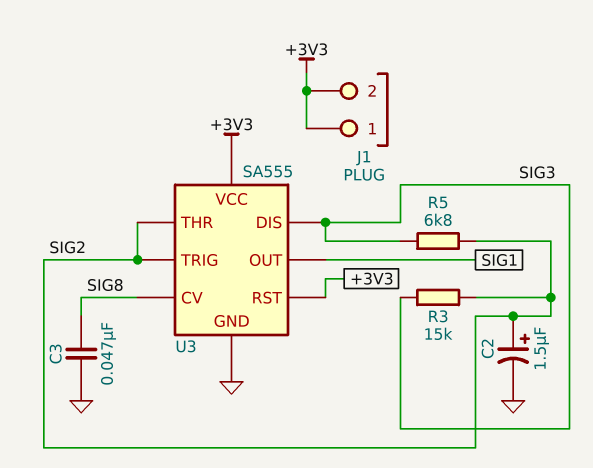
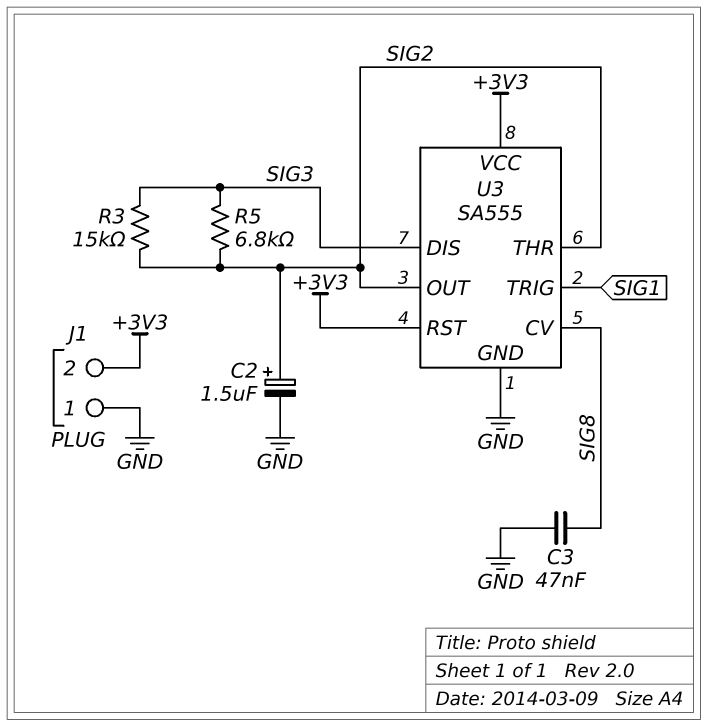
J1 pin 1: +3V3 -> GND
U3 pin OUT: SIG1 -> SIG2
U3 pin TRIG: SIG2 -> SIG1

